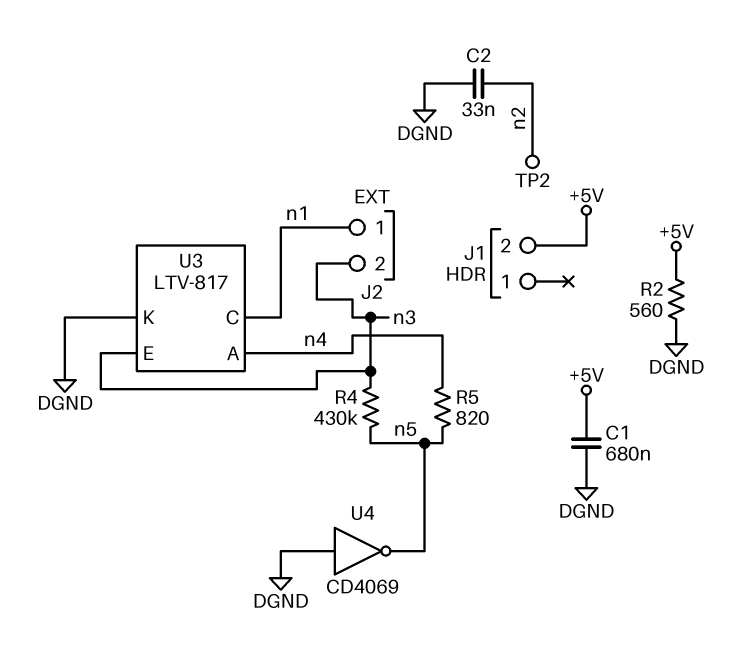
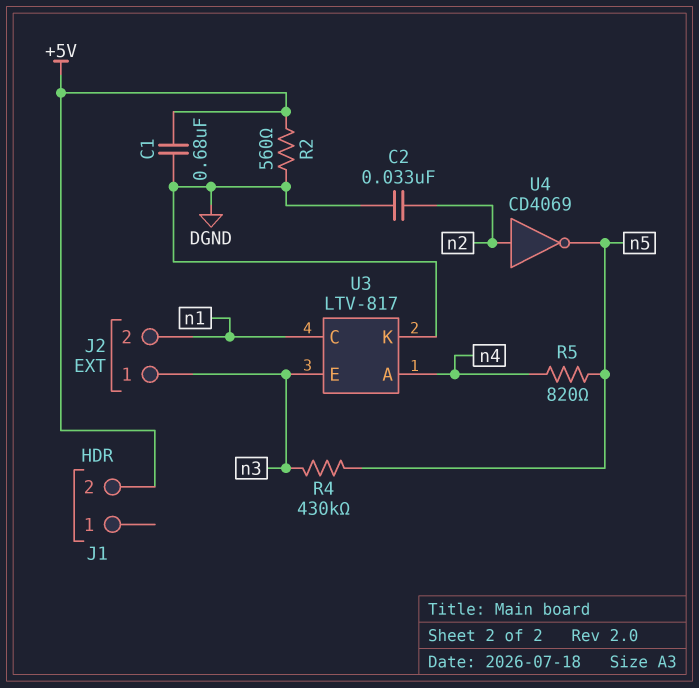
J2 pin 1: n1 -> n3
J2 pin 2: n3 -> n1
TP2: test point (n2) -> none
U4: NOT CD4069 (in DGND, out n5) -> NOT CD4069 (in n2, out n5)

